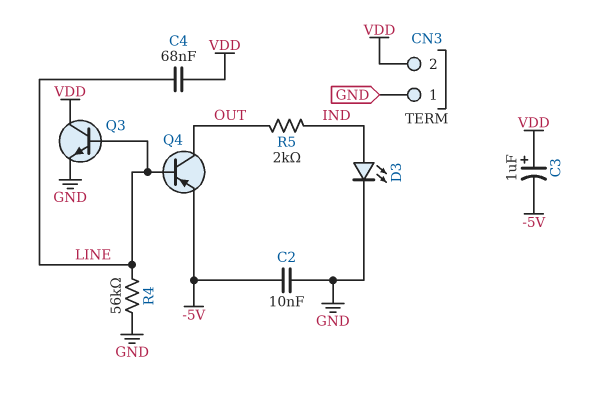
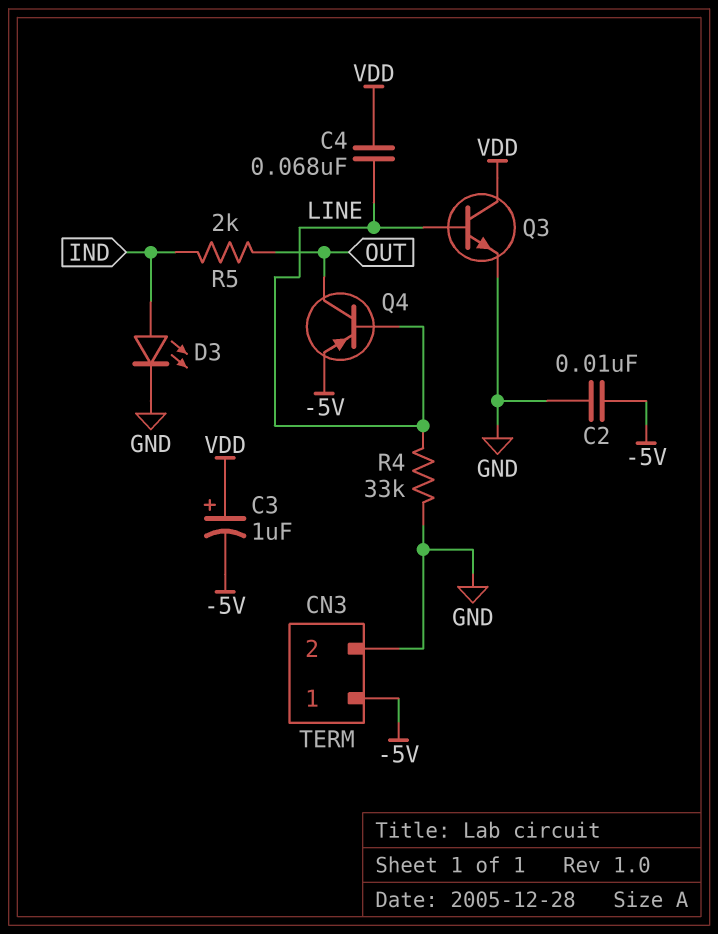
CN3 pin 1: GND -> -5V
CN3 pin 2: VDD -> GND
R4: 56k (GND, LINE) -> 33k (GND, LINE)

